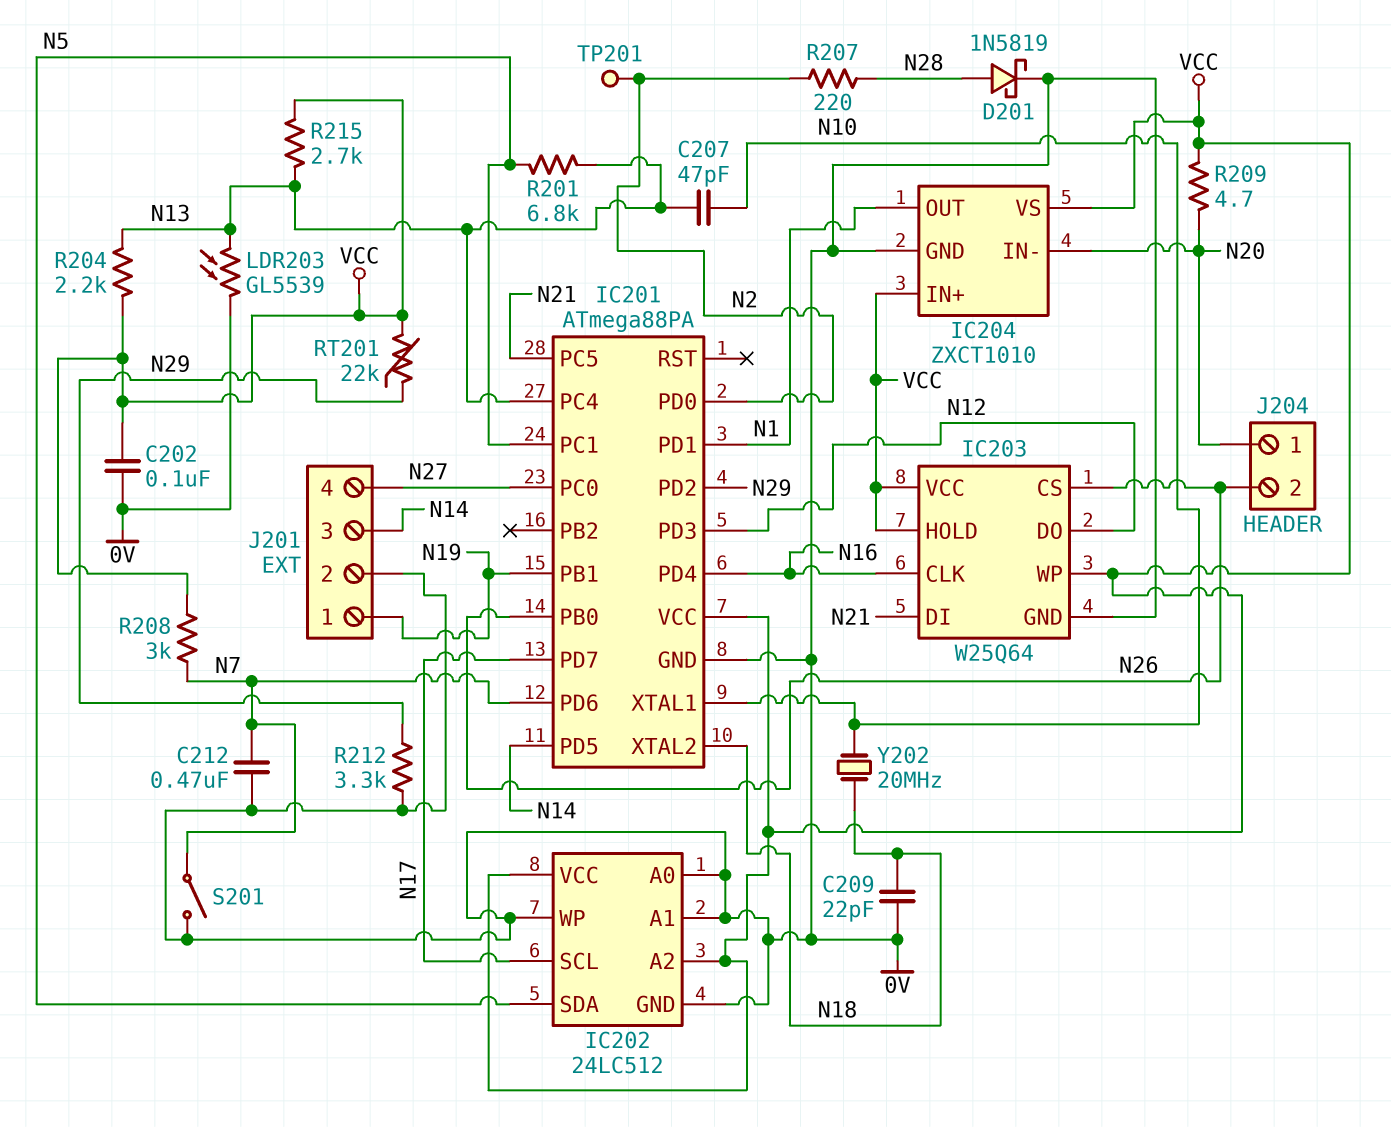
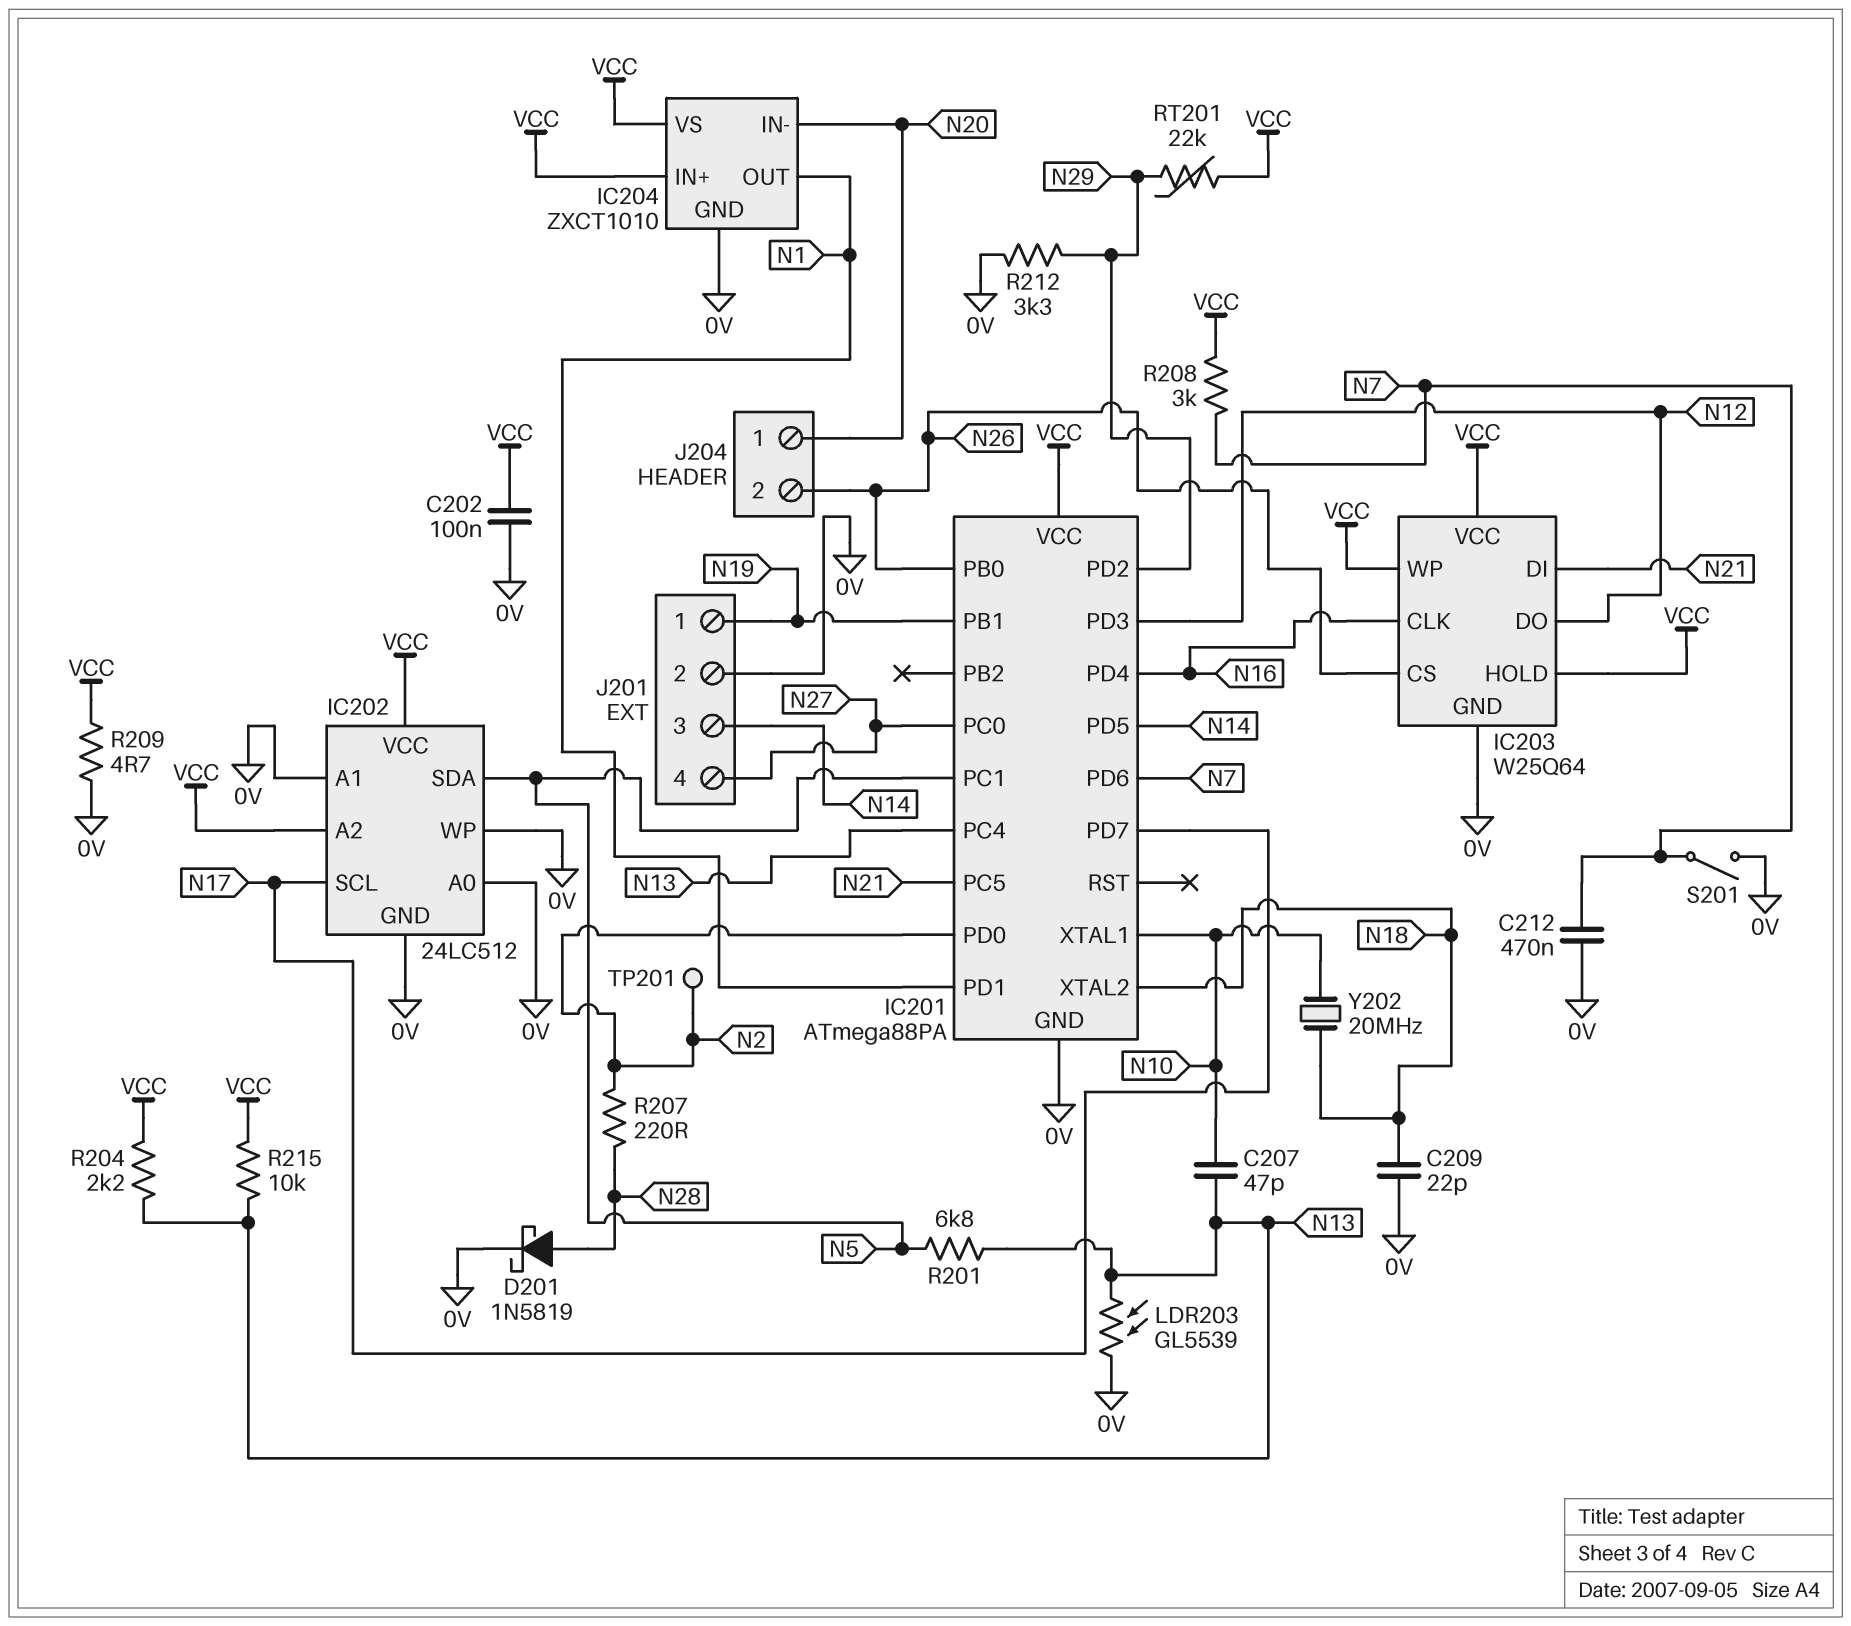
R209: 4.7 (N20, VCC) -> 4.7 (0V, VCC)
R215: 2.7k (N13, VCC) -> 10k (N13, VCC)

